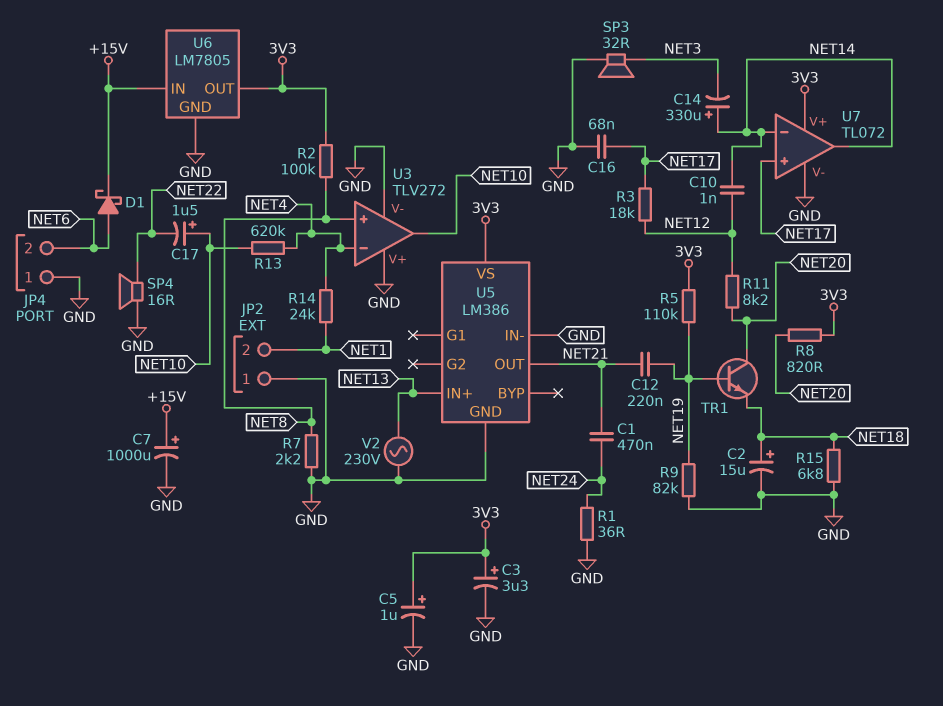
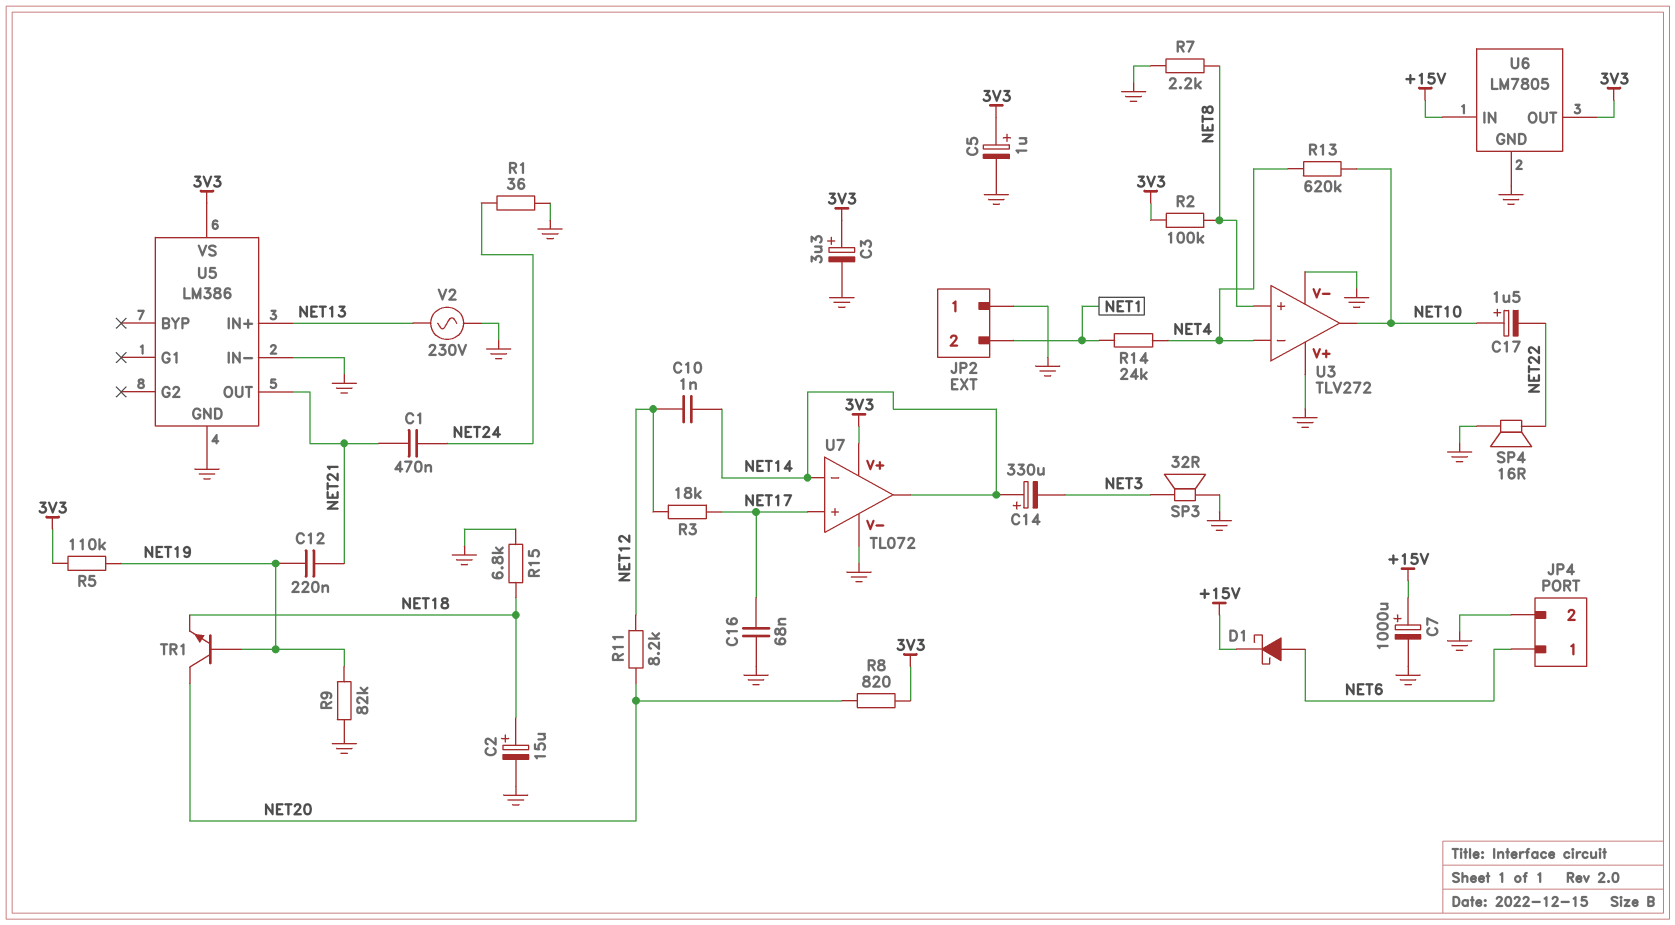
JP4 pin 1: GND -> NET6
JP4 pin 2: NET6 -> GND

